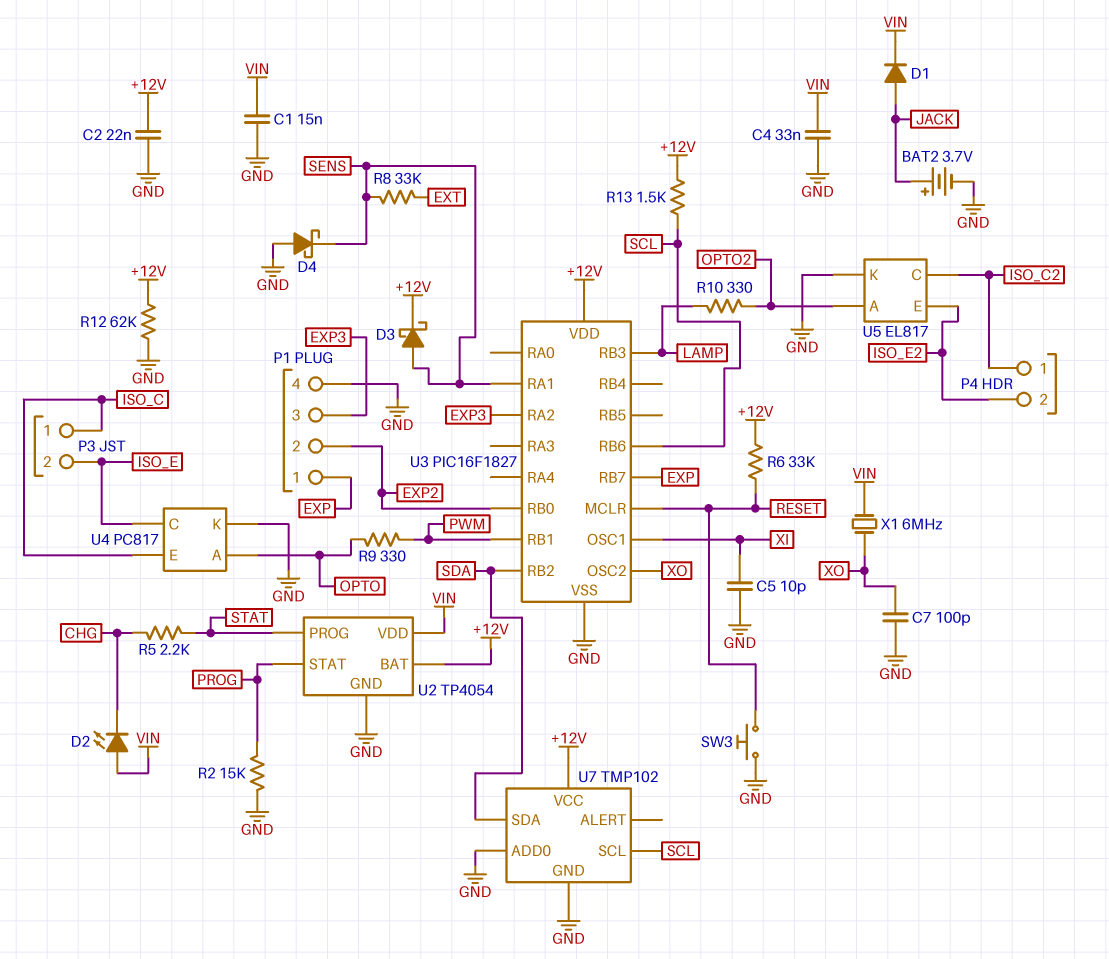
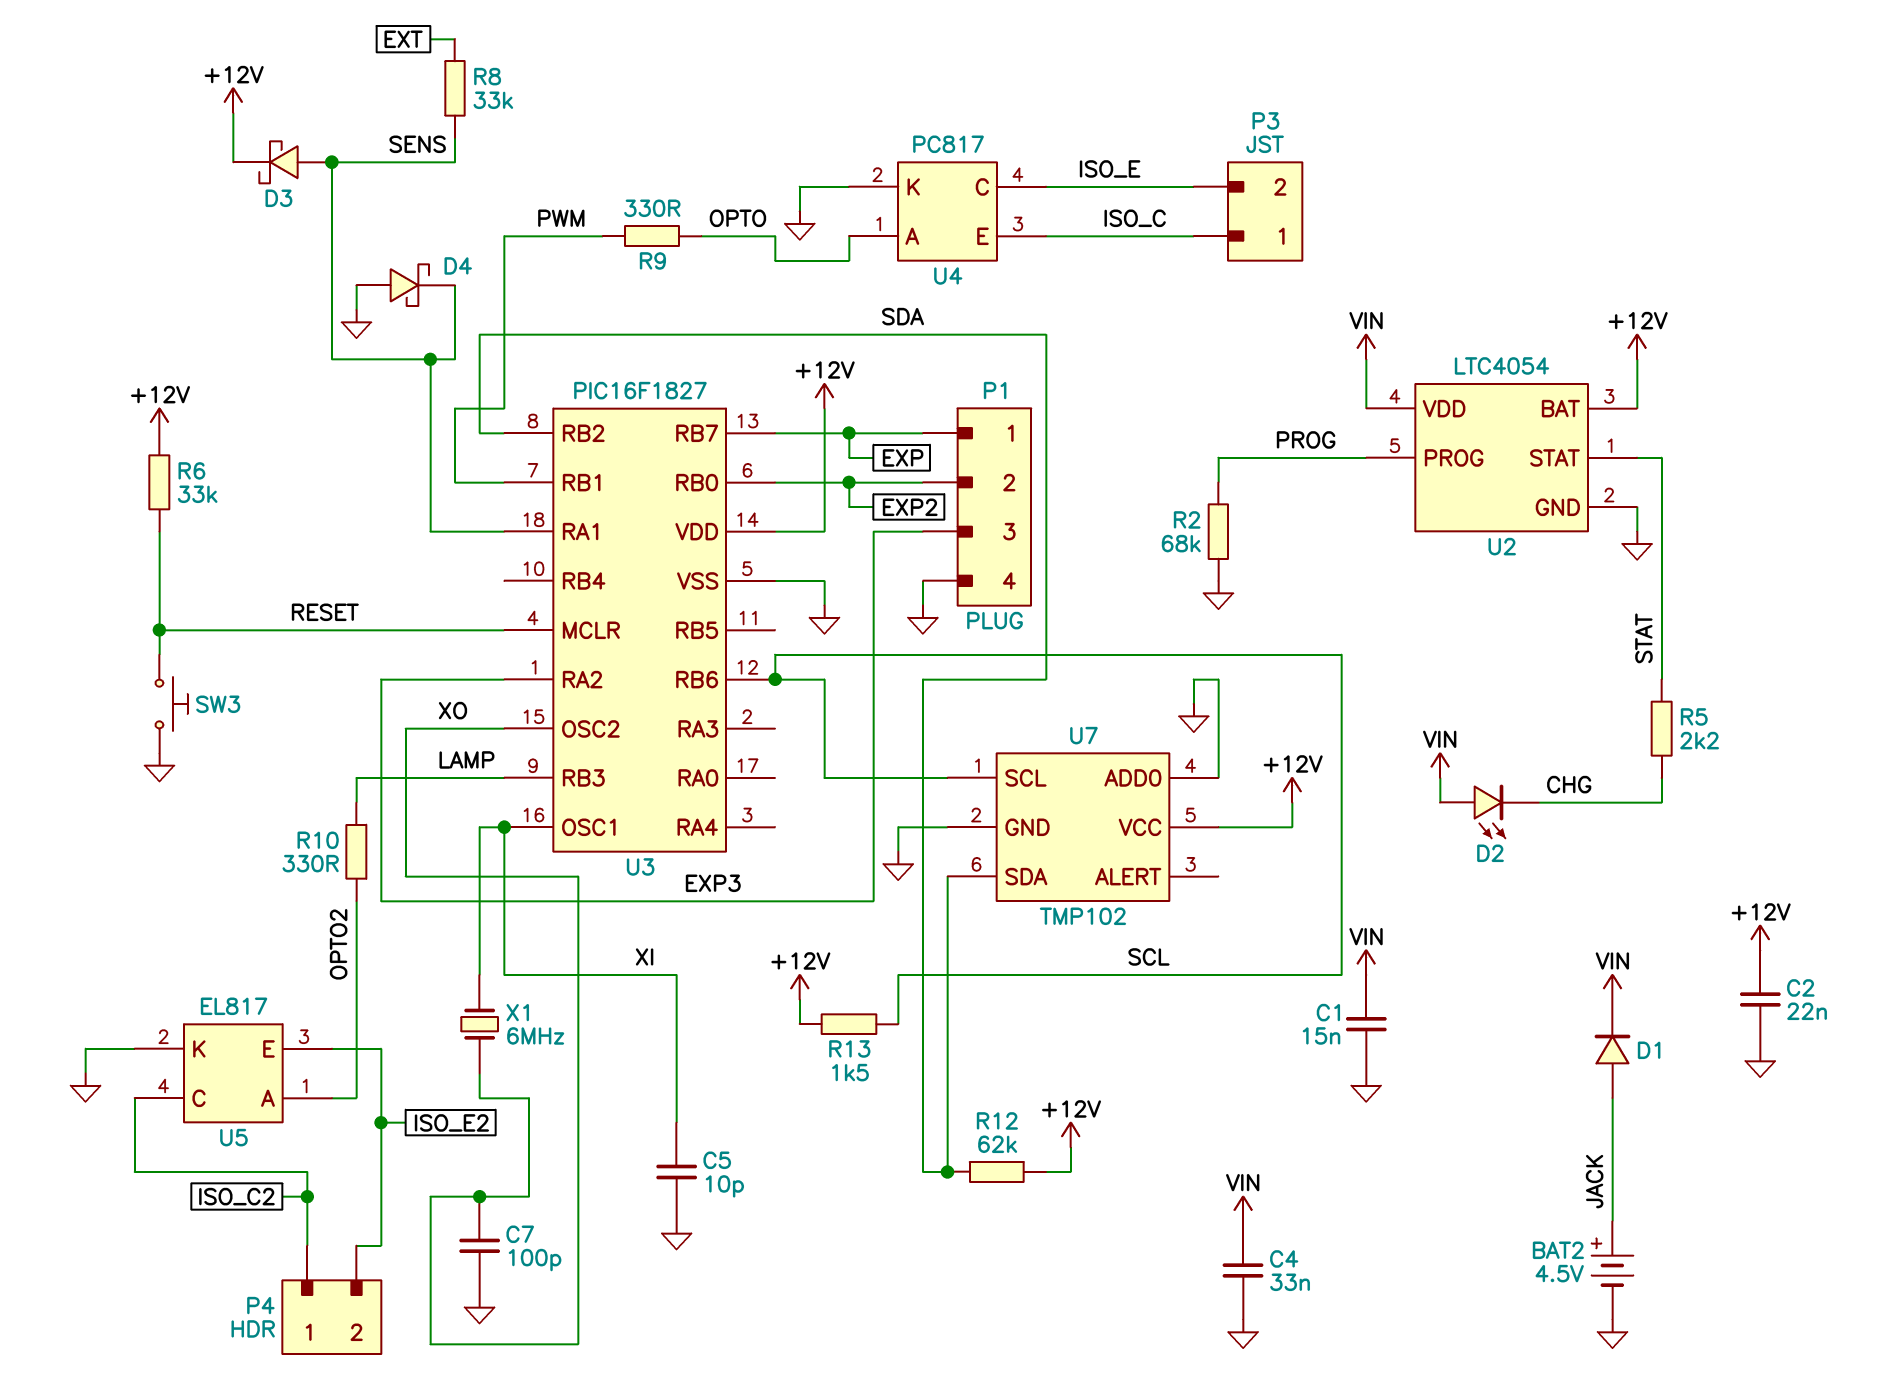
BAT2: 3.7V (plus JACK, minus GND) -> 4.5V (plus JACK, minus GND)
R2: 15k (GND, PROG) -> 68k (GND, PROG)
R12: 62k (+12V, GND) -> 62k (+12V, SDA)
U2: TP4054 -> LTC4054
U2 pin PROG: STAT -> PROG
U2 pin STAT: PROG -> STAT
X1: 6MHz (VIN, XO) -> 6MHz (XI, XO)

